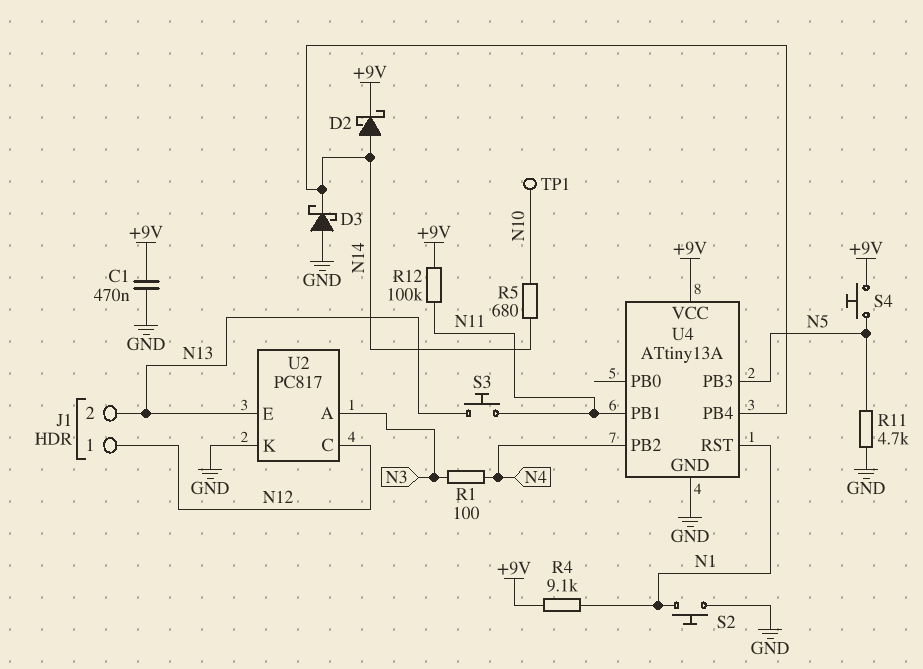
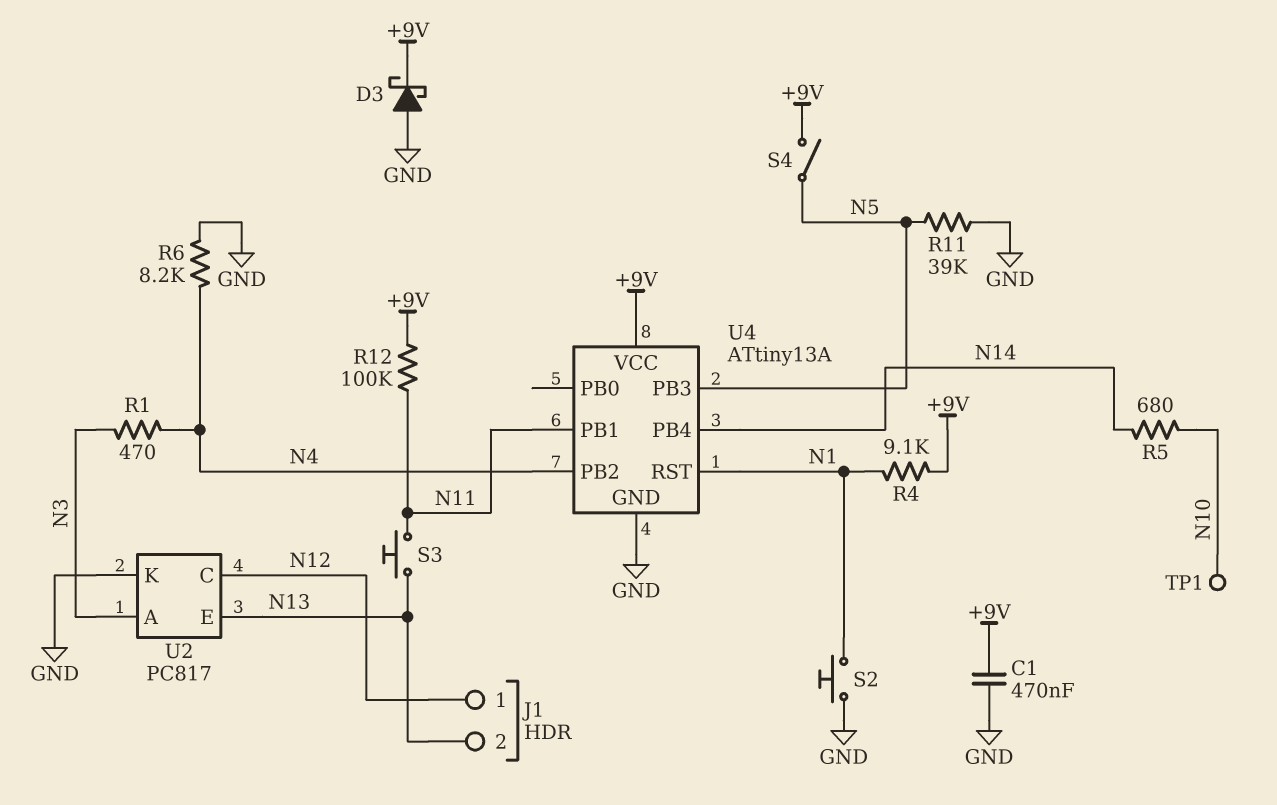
D2: schottky (A N14, K +9V) -> none
D3: schottky (A GND, K N14) -> schottky (A GND, K +9V)
R1: 100 (N3, N4) -> 470 (N3, N4)
R6: none -> 8.2k (GND, N4)
R11: 4.7k (GND, N5) -> 39k (GND, N5)
S4: button (+9V, N5) -> switch (+9V, N5)

